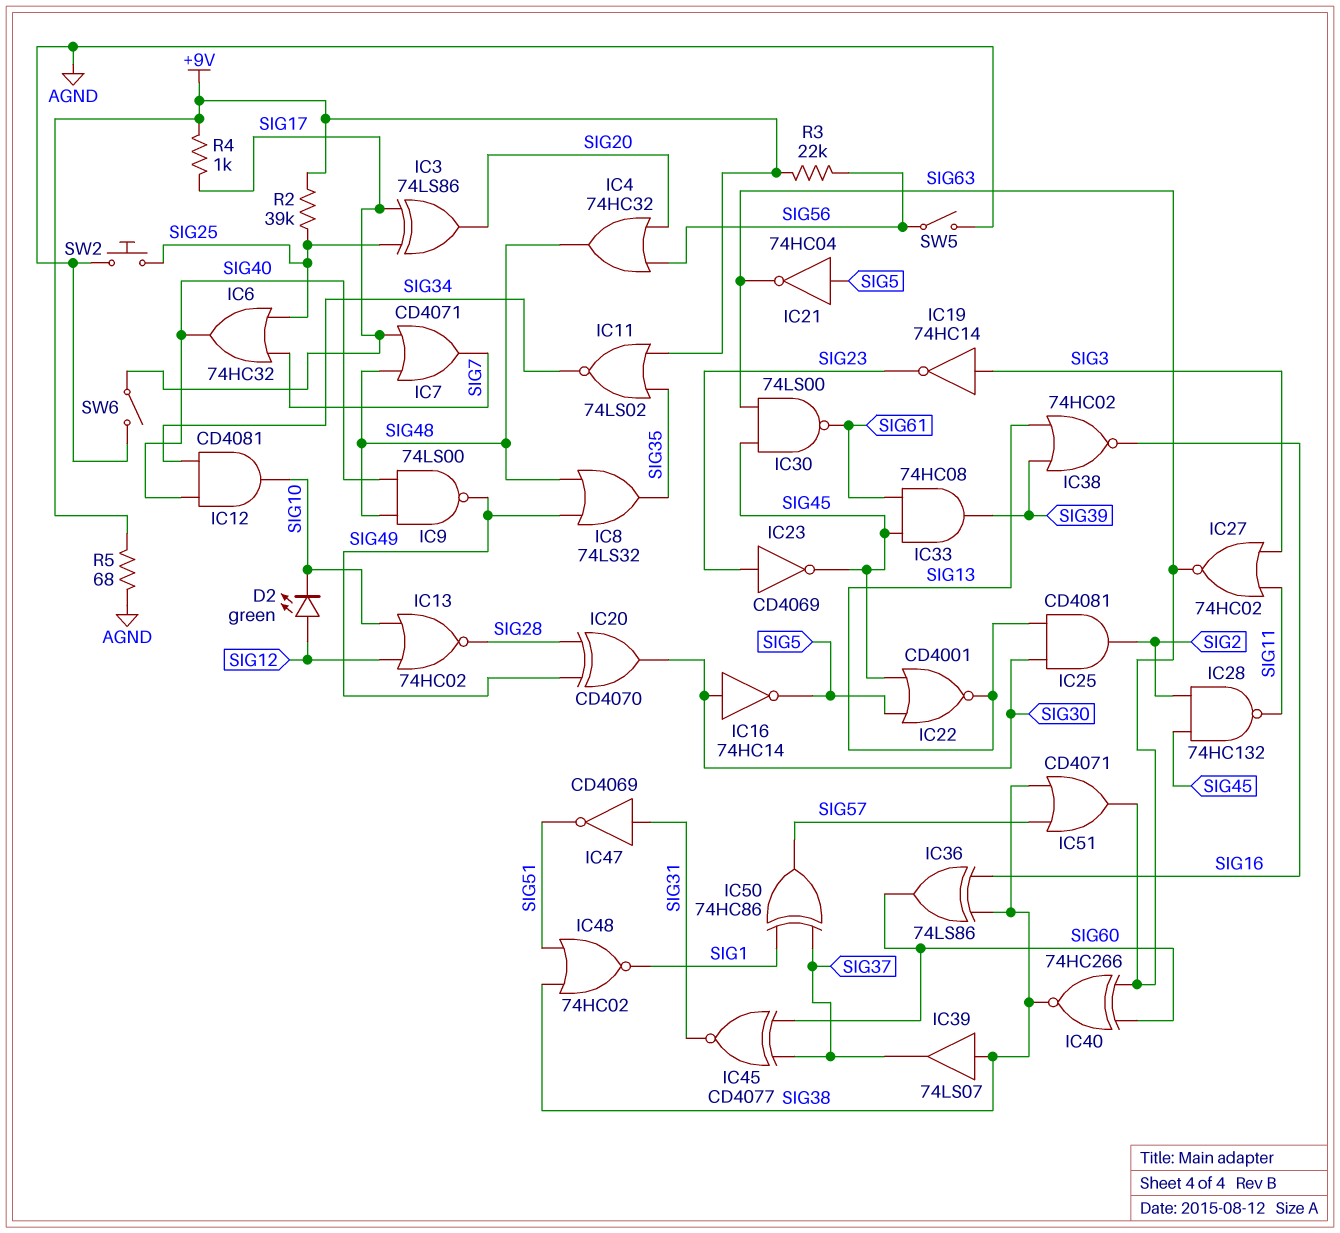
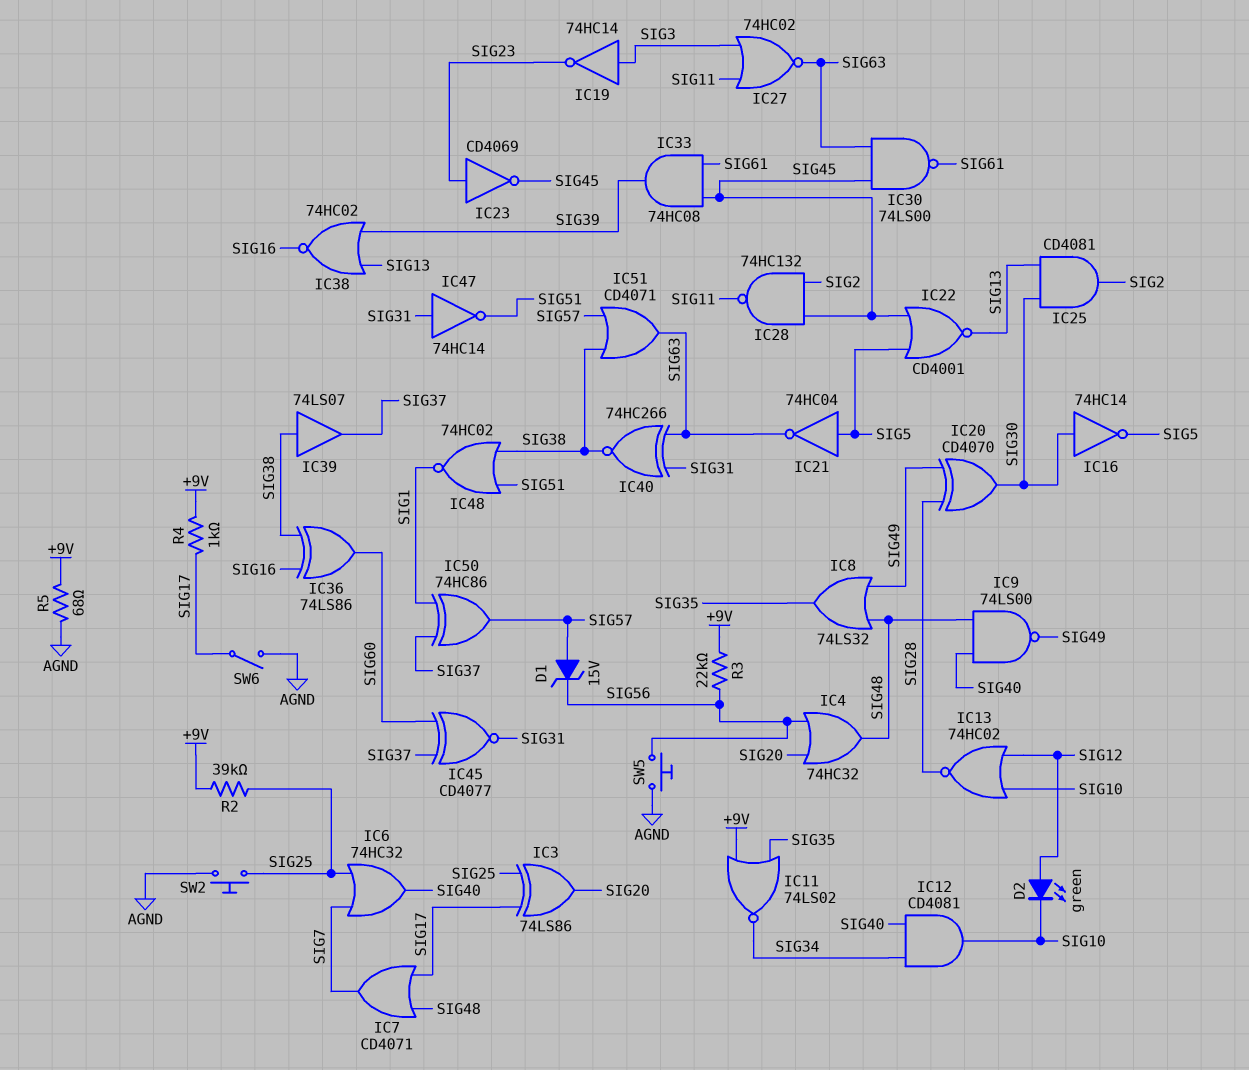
D1: none -> zener 15V (A SIG57, K SIG56)
IC40: XNOR 74HC266 (in SIG60, in SIG63, out SIG38) -> XNOR 74HC266 (in SIG31, in SIG63, out SIG38)
IC47: NOT CD4069 (in SIG31, out SIG51) -> NOT 74HC14 (in SIG31, out SIG51)
SW5: switch (AGND, SIG56) -> button (AGND, SIG56)

